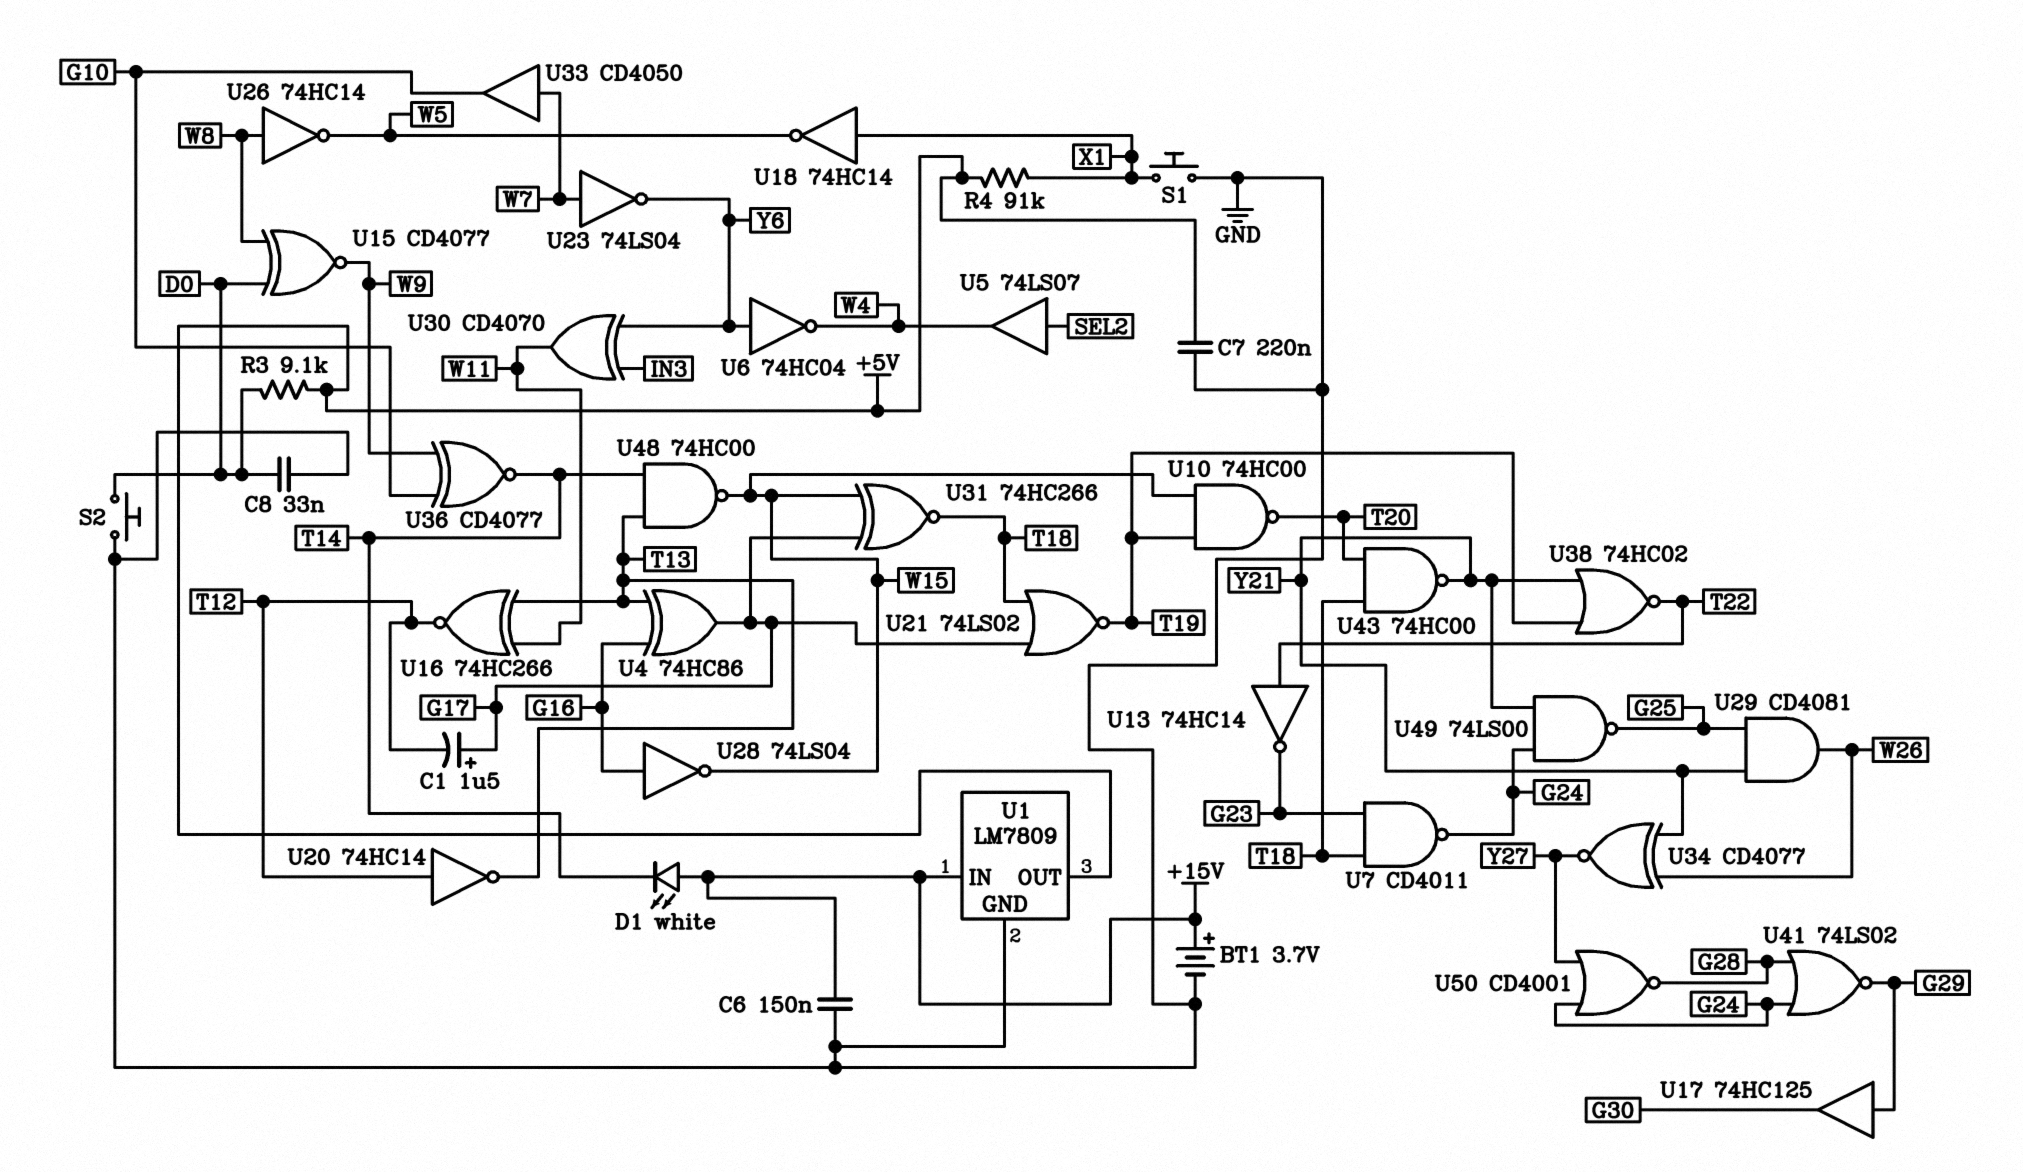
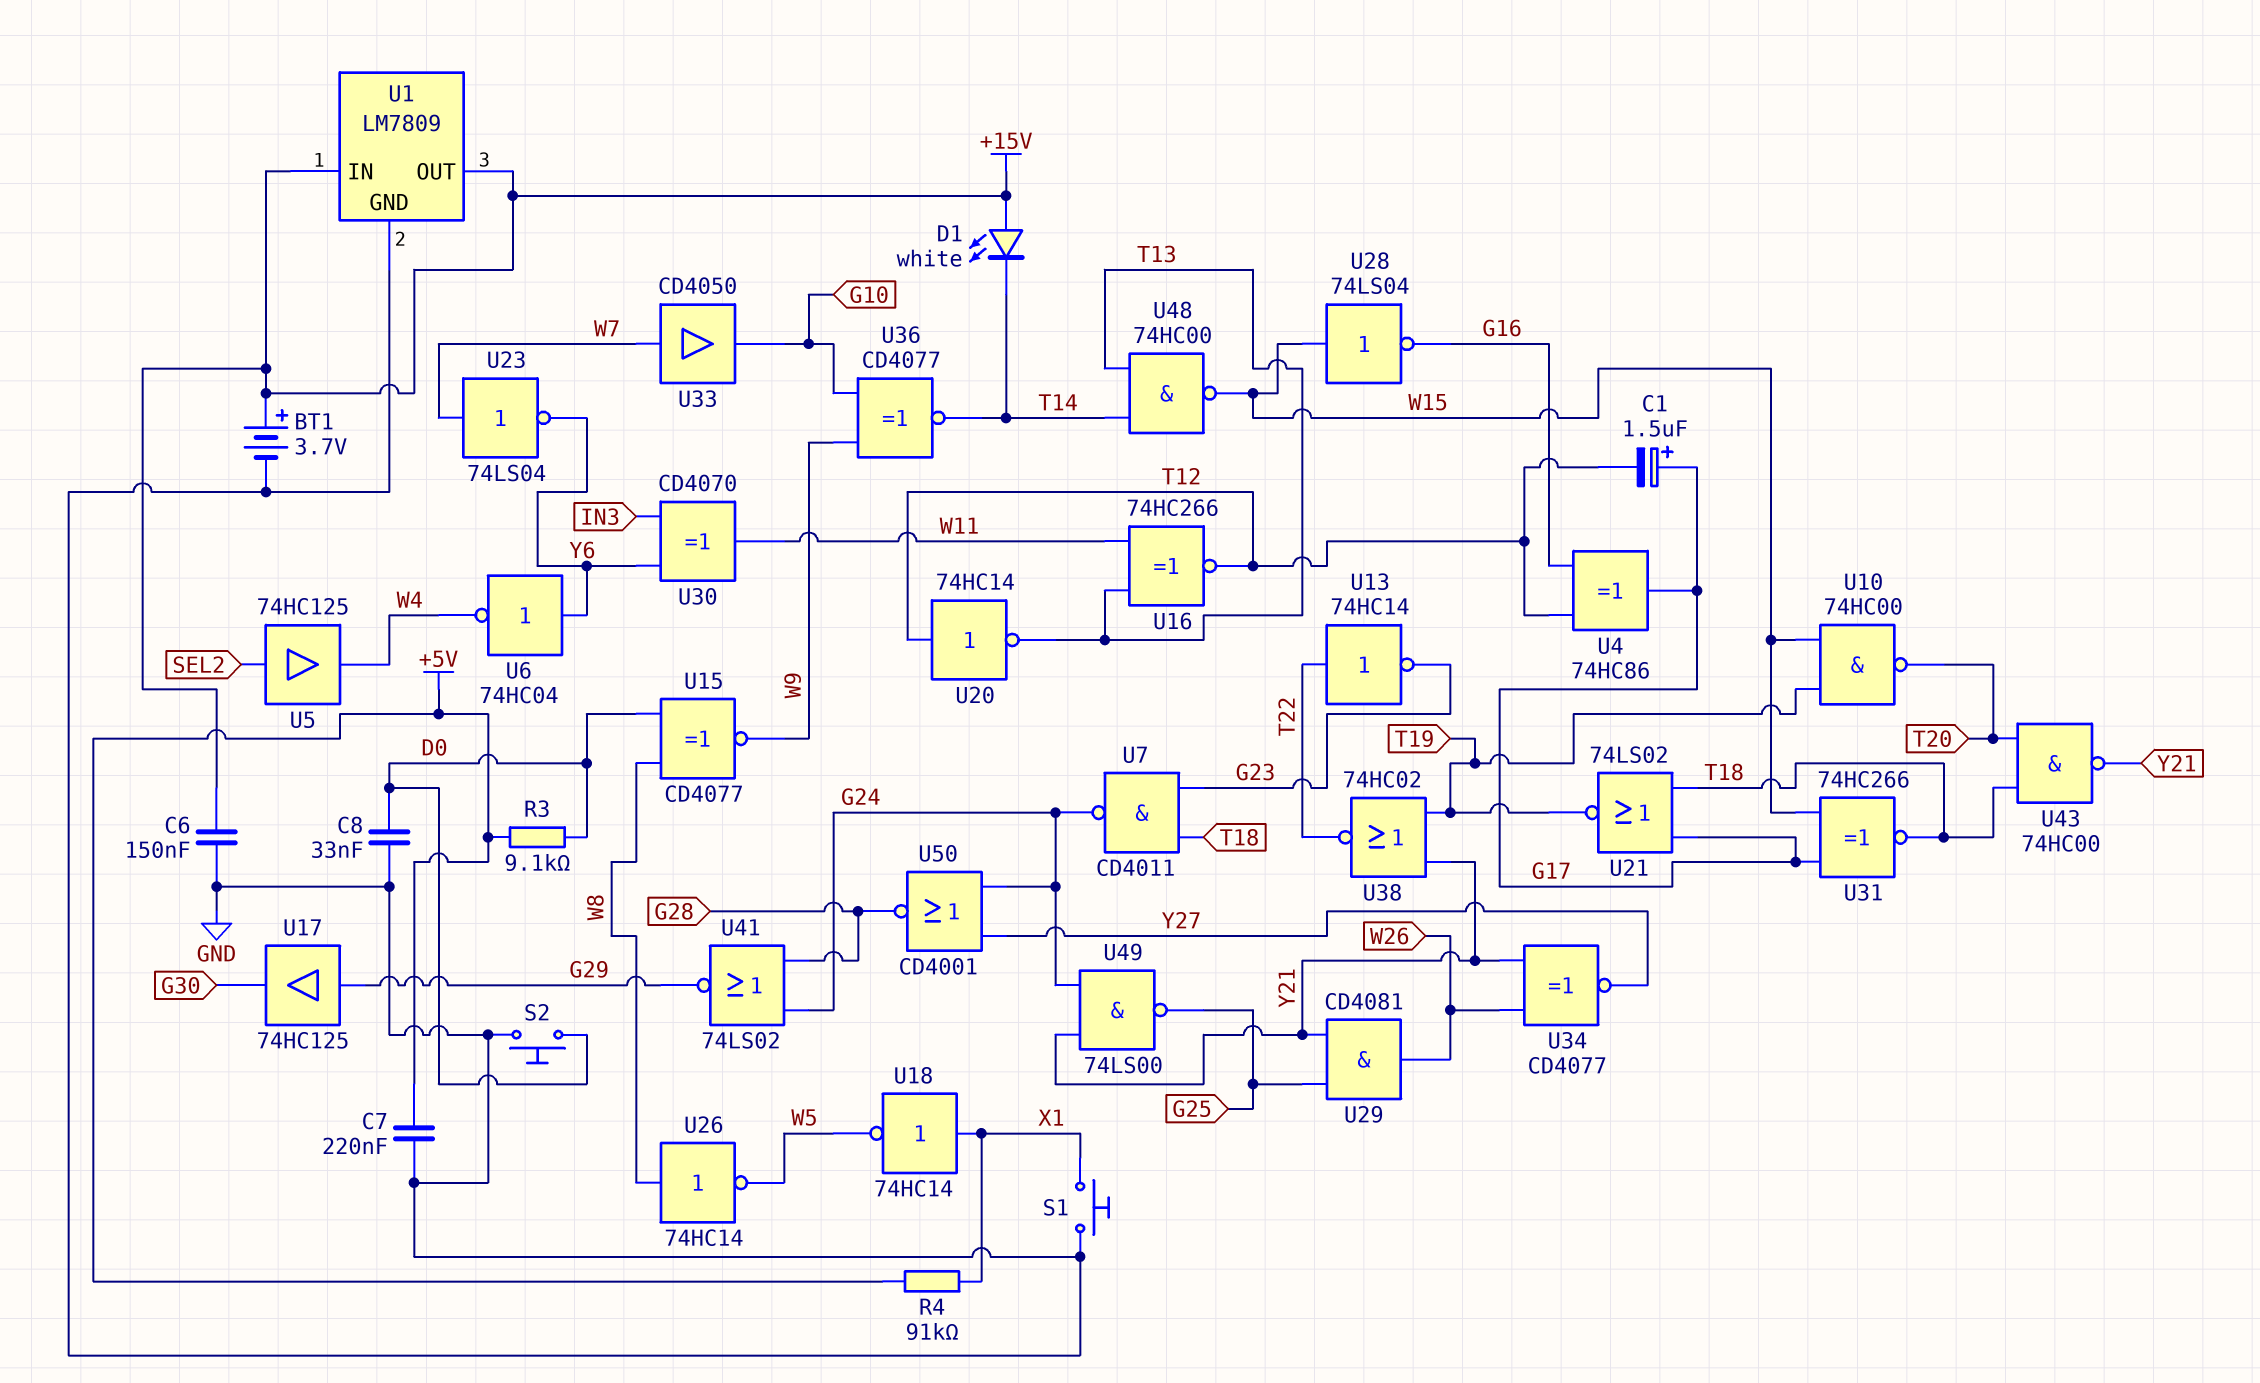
U1 pin OUT: +5V -> +15V
U4: XOR 74HC86 (in G16, in T13, out G17) -> XOR 74HC86 (in G16, in T12, out G17)
U5: buffer 74LS07 (in SEL2, out W4) -> buffer 74HC125 (in SEL2, out W4)
U28: NOT 74LS04 (in G16, out W15) -> NOT 74LS04 (in W15, out G16)

